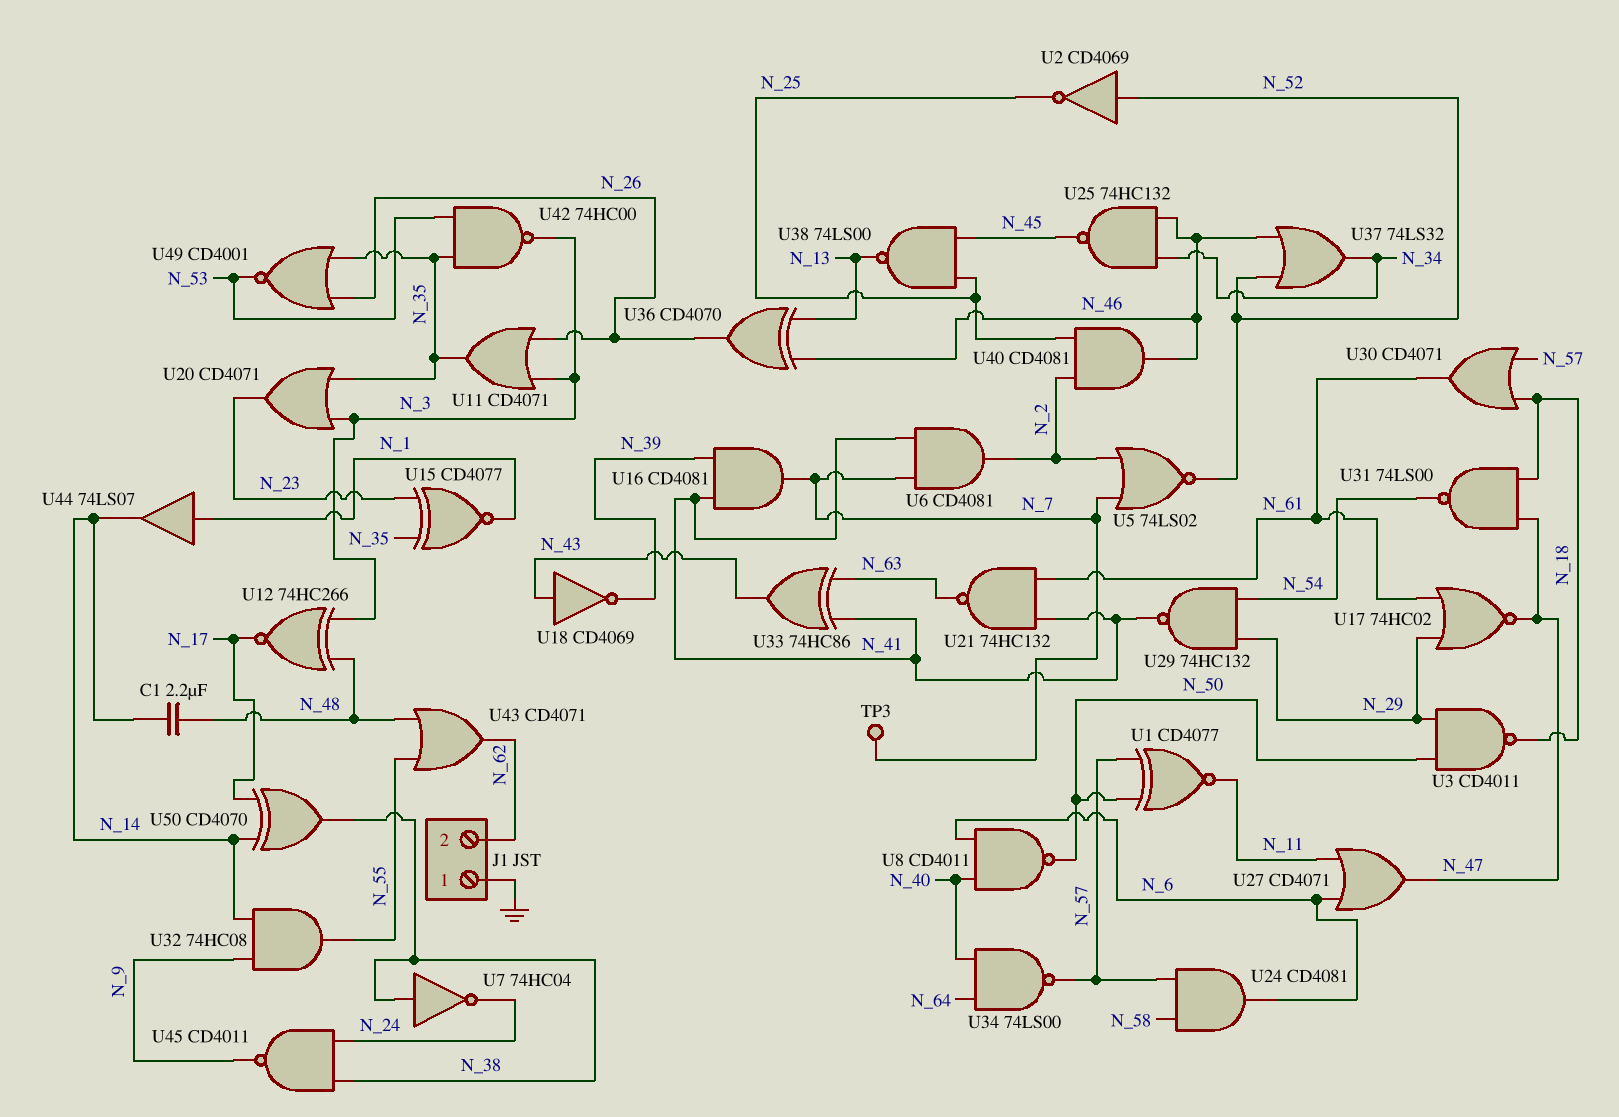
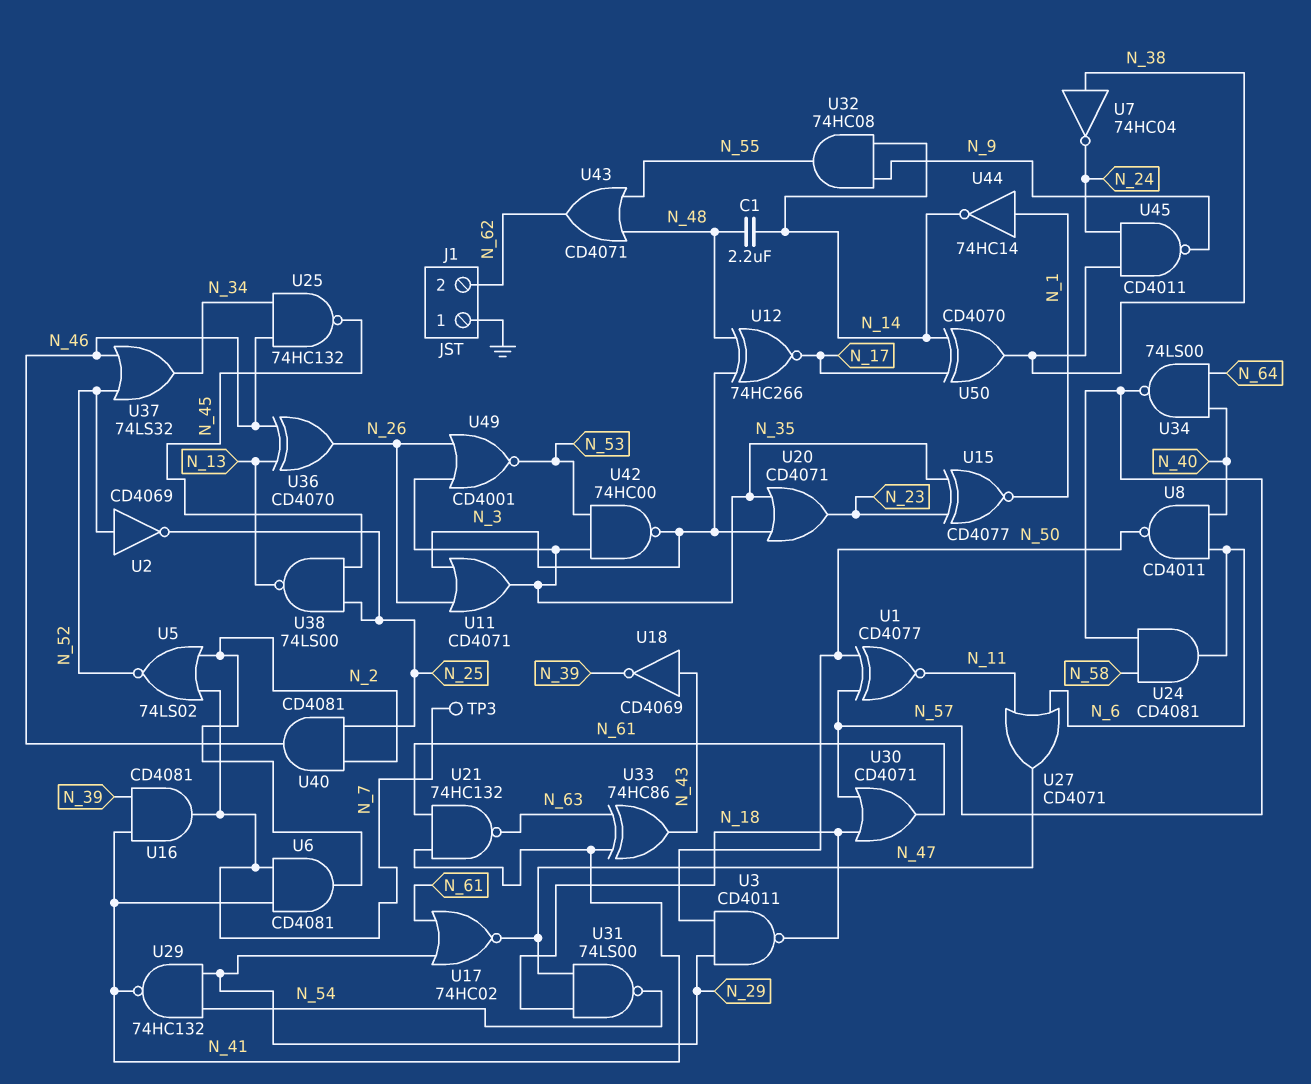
U44: buffer 74LS07 (in N_1, out N_14) -> NOT 74HC14 (in N_1, out N_14)

